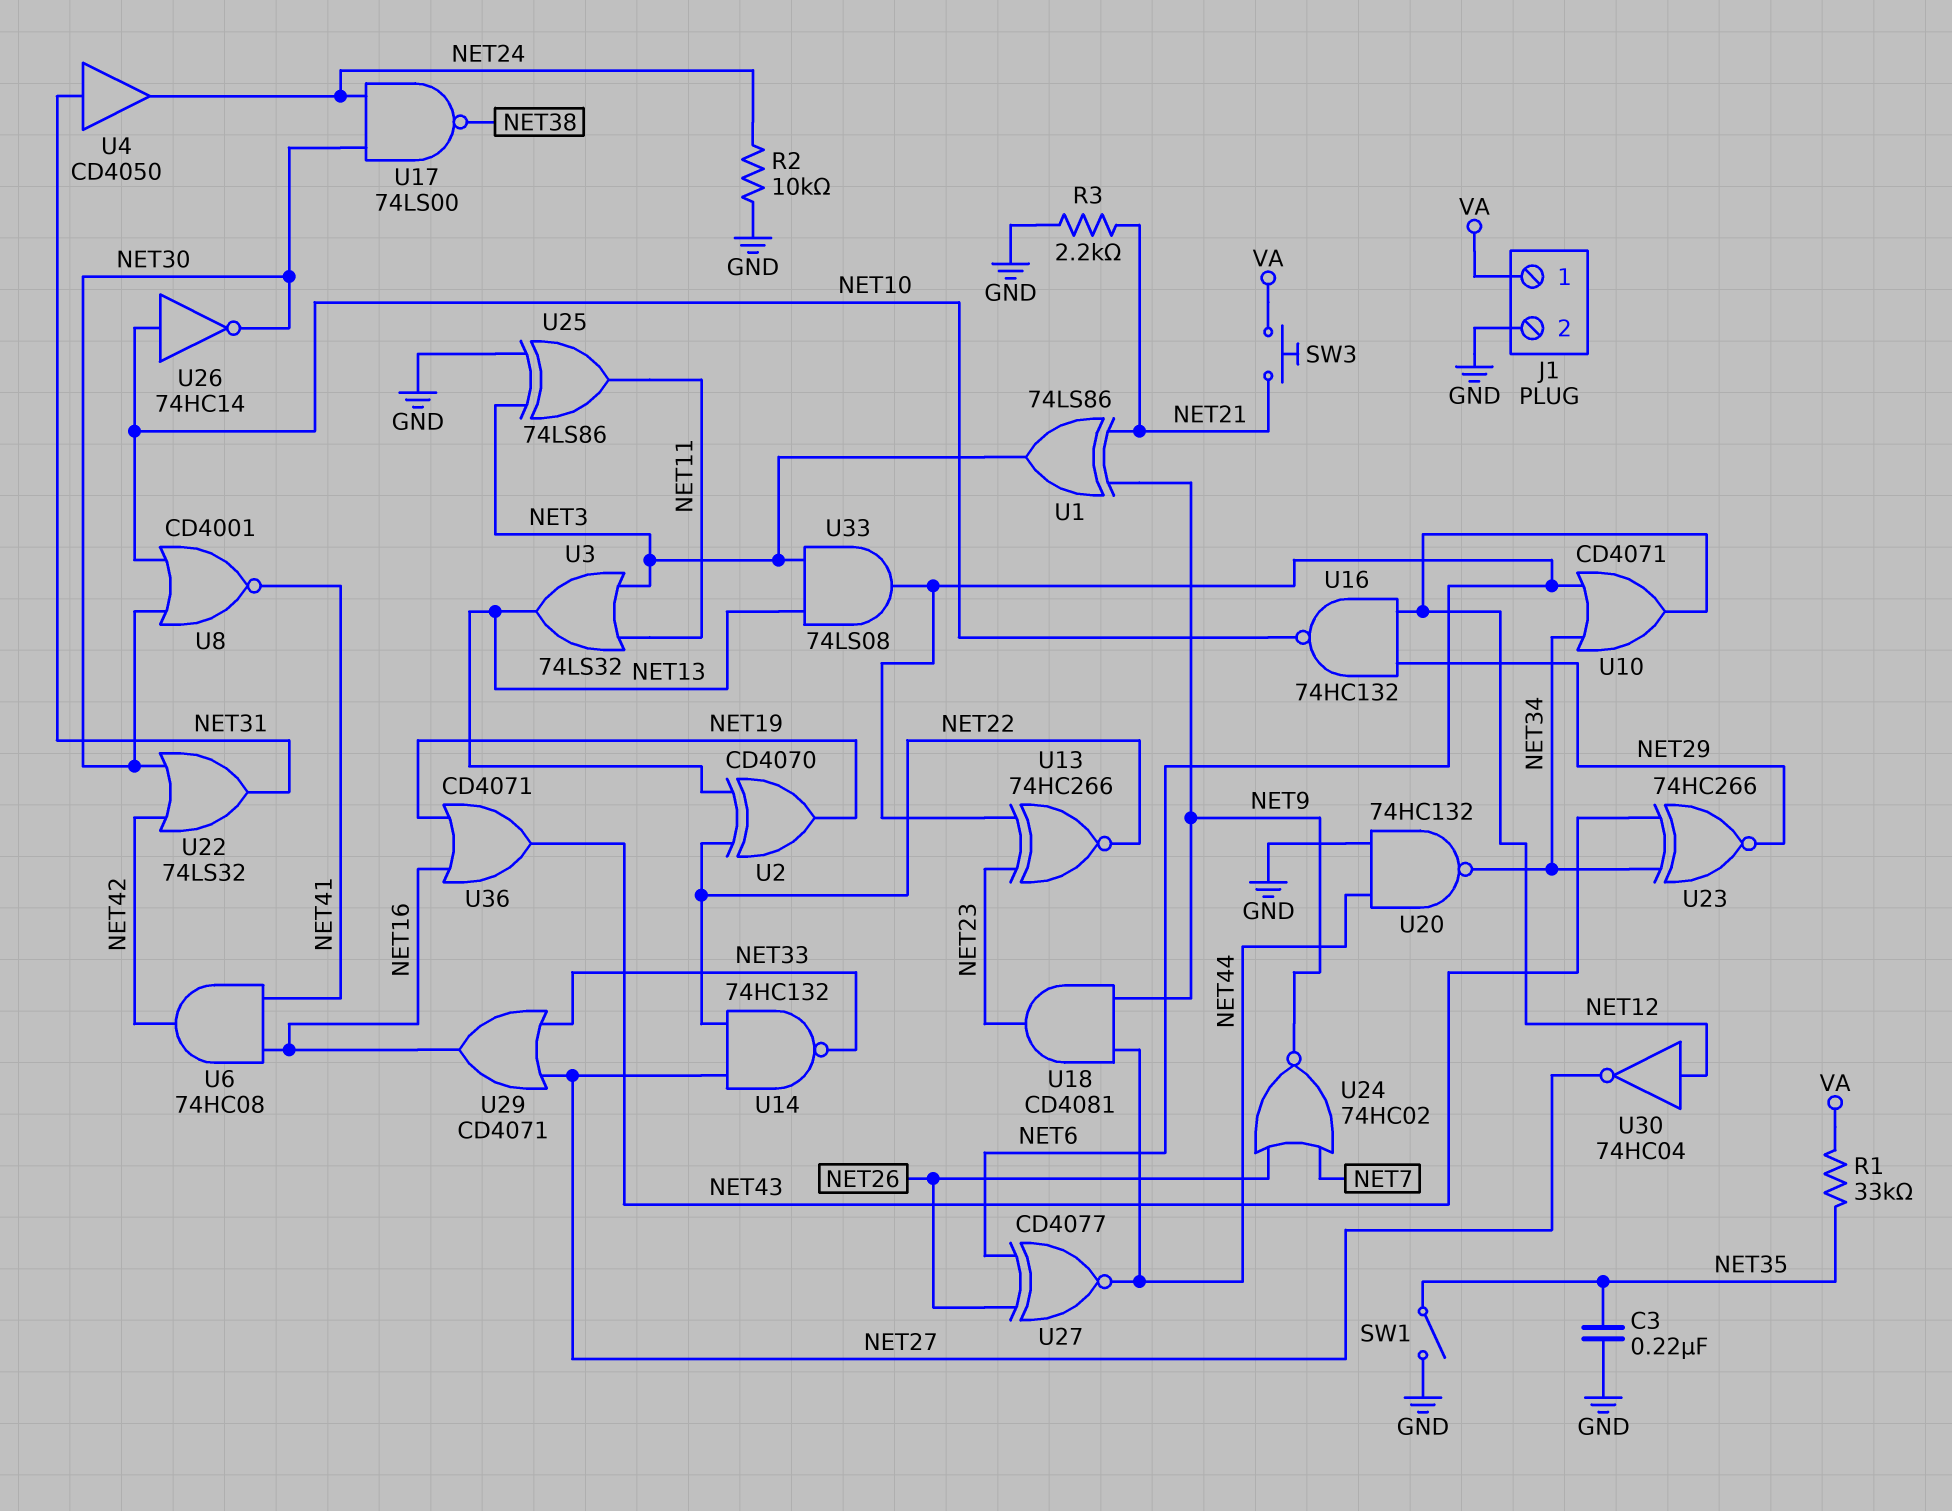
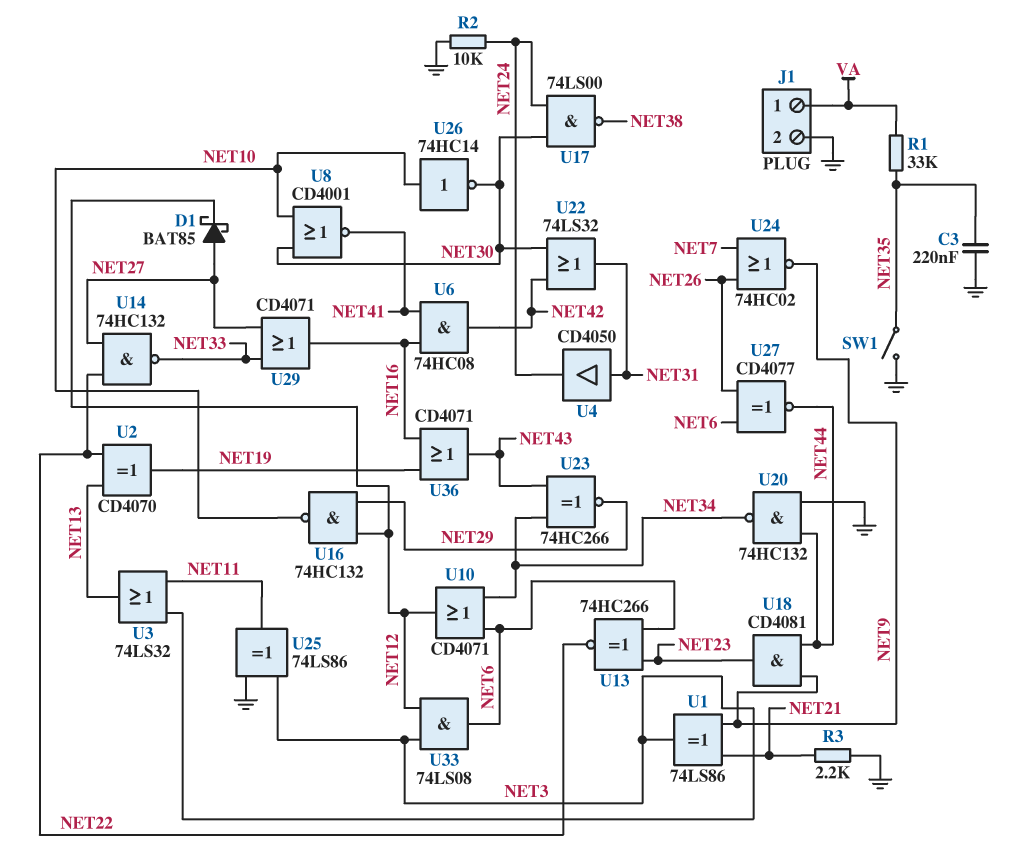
D1: none -> schottky BAT85 (A NET27, K NET12)
SW3: button (NET21, VA) -> none
U30: NOT 74HC04 (in NET12, out NET27) -> none
U33: AND 74LS08 (in NET3, in NET13, out NET6) -> AND 74LS08 (in NET3, in NET12, out NET6)

